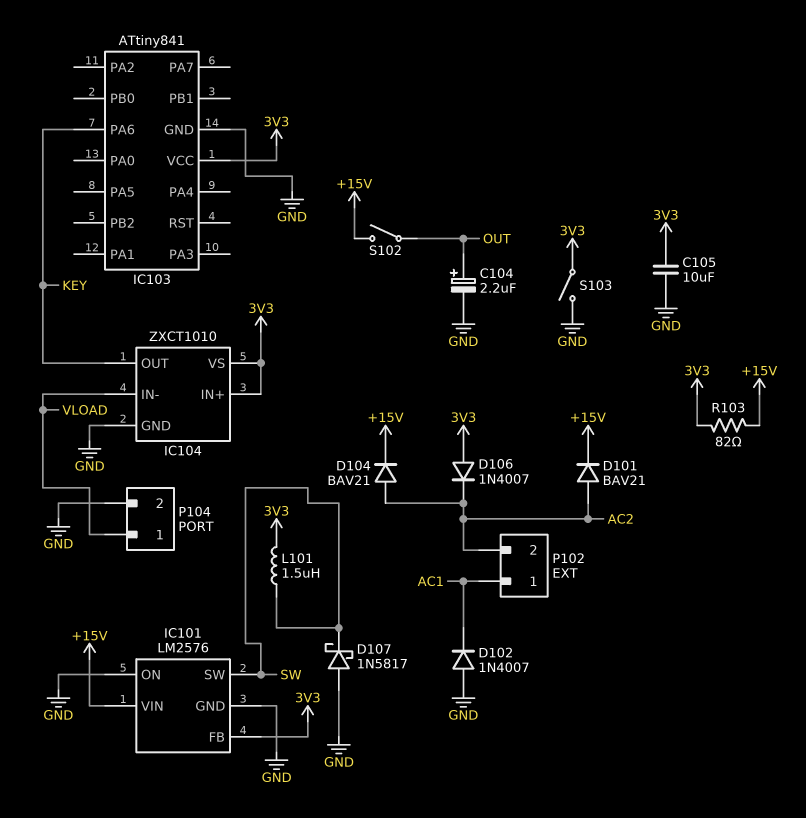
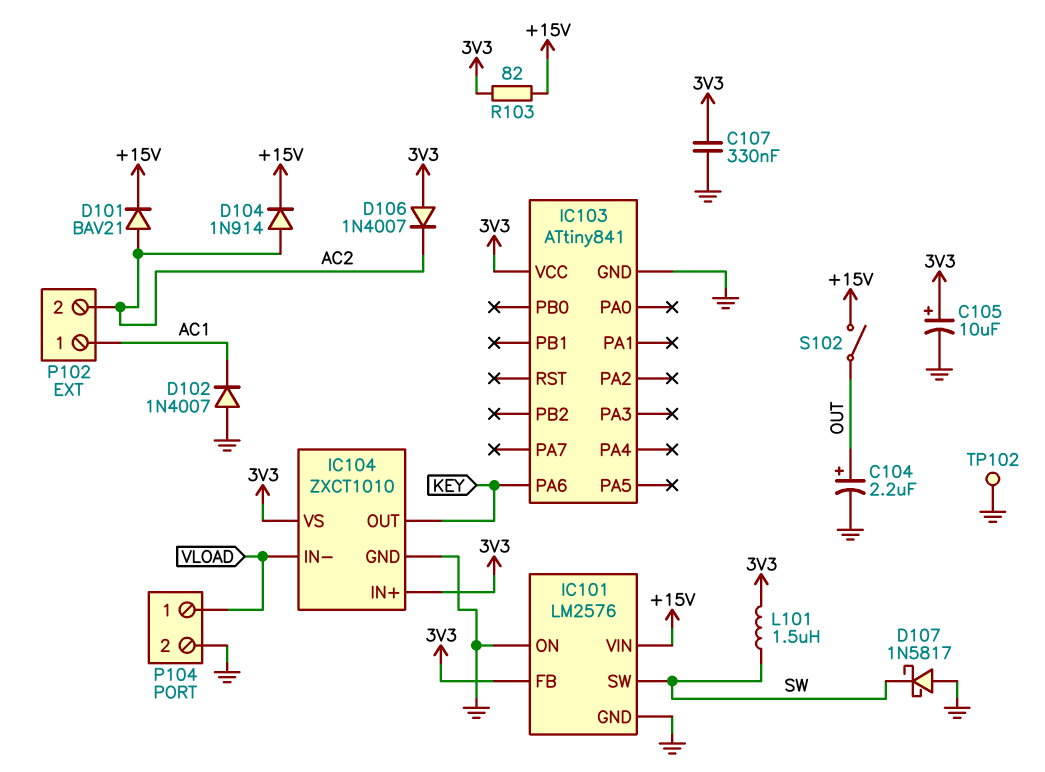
C105: 10uF (3V3, GND) -> 10uF (plus 3V3, minus GND)
C107: none -> 330nF (3V3, GND)
D104: diode BAV21 (A AC2, K +15V) -> diode 1N914 (A AC2, K +15V)
S103: switch (3V3, GND) -> none
TP102: none -> test point (GND)

